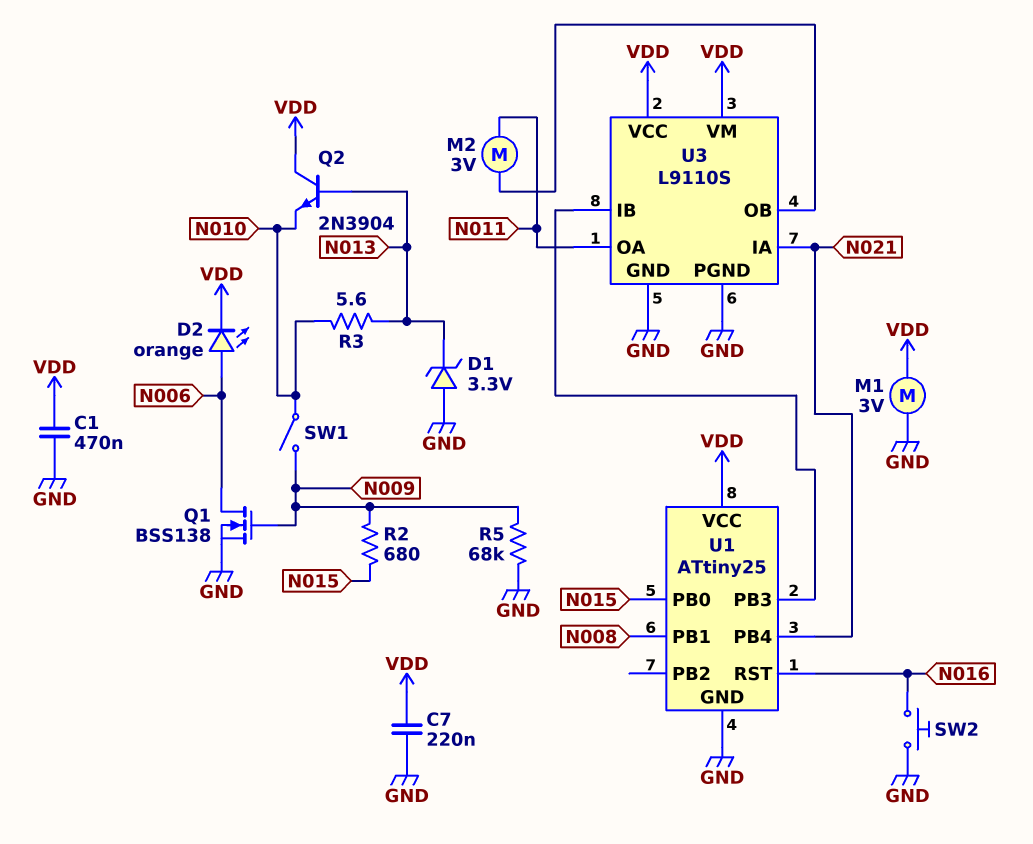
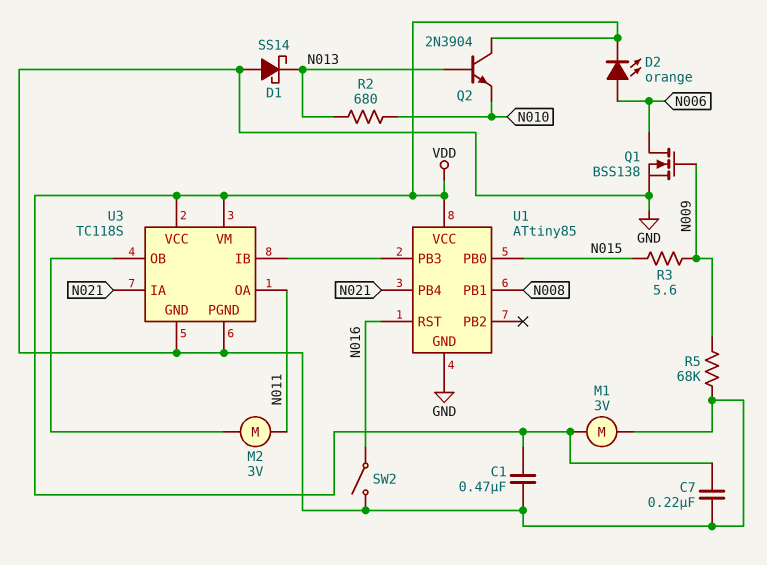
D1: zener 3.3V (A GND, K N013) -> schottky SS14 (A GND, K N013)
R2: 680 (N009, N015) -> 680 (N010, N013)
R3: 5.6 (N010, N013) -> 5.6 (N009, N015)
SW1: switch (N009, N010) -> none
SW2: button (GND, N016) -> switch (GND, N016)
U1: ATtiny25 -> ATtiny85
U3: L9110S -> TC118S

